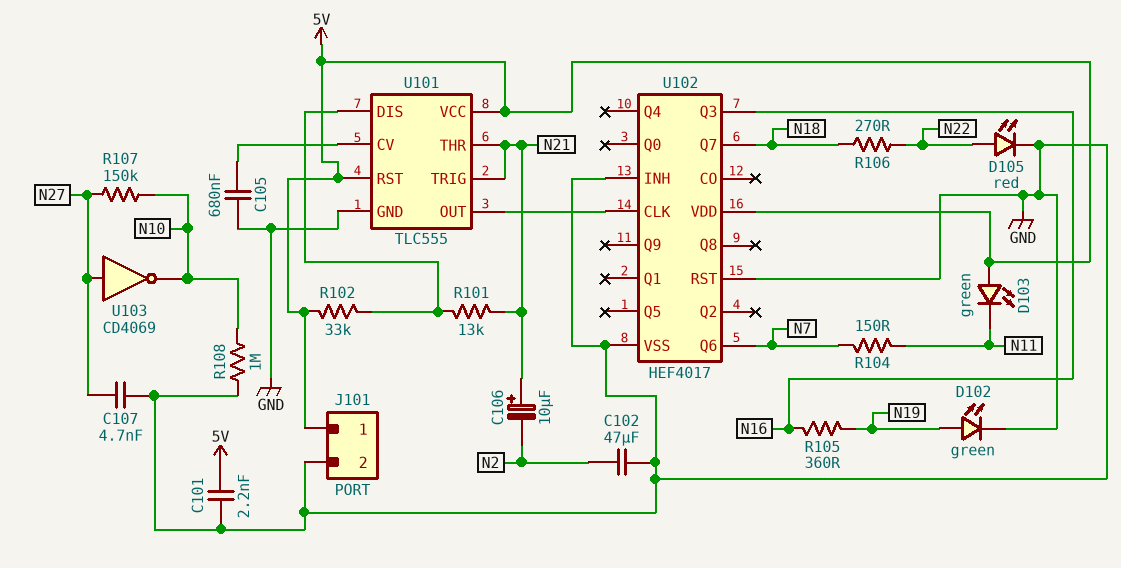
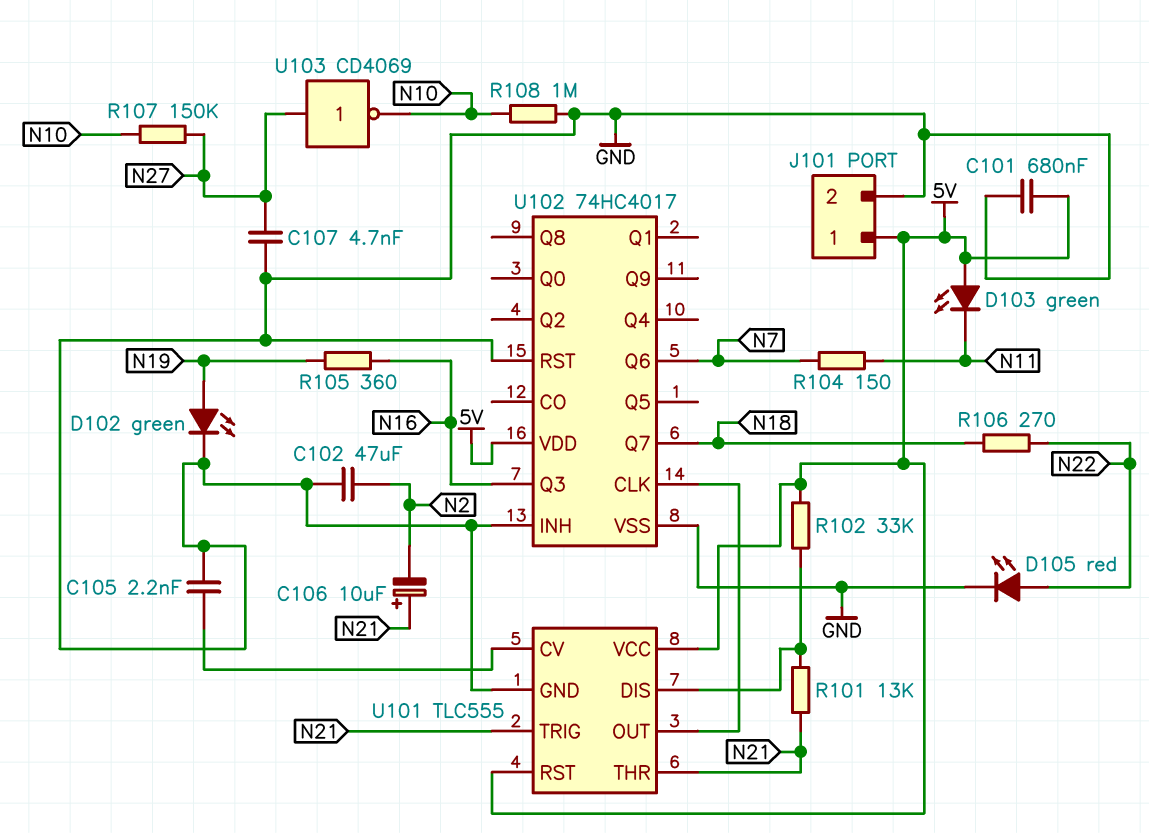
C101: 2.2nF (5V, GND) -> 680nF (5V, GND)
C105: 680nF (GND, U101/CV) -> 2.2nF (GND, U101/CV)
U102: HEF4017 -> 74HC4017

